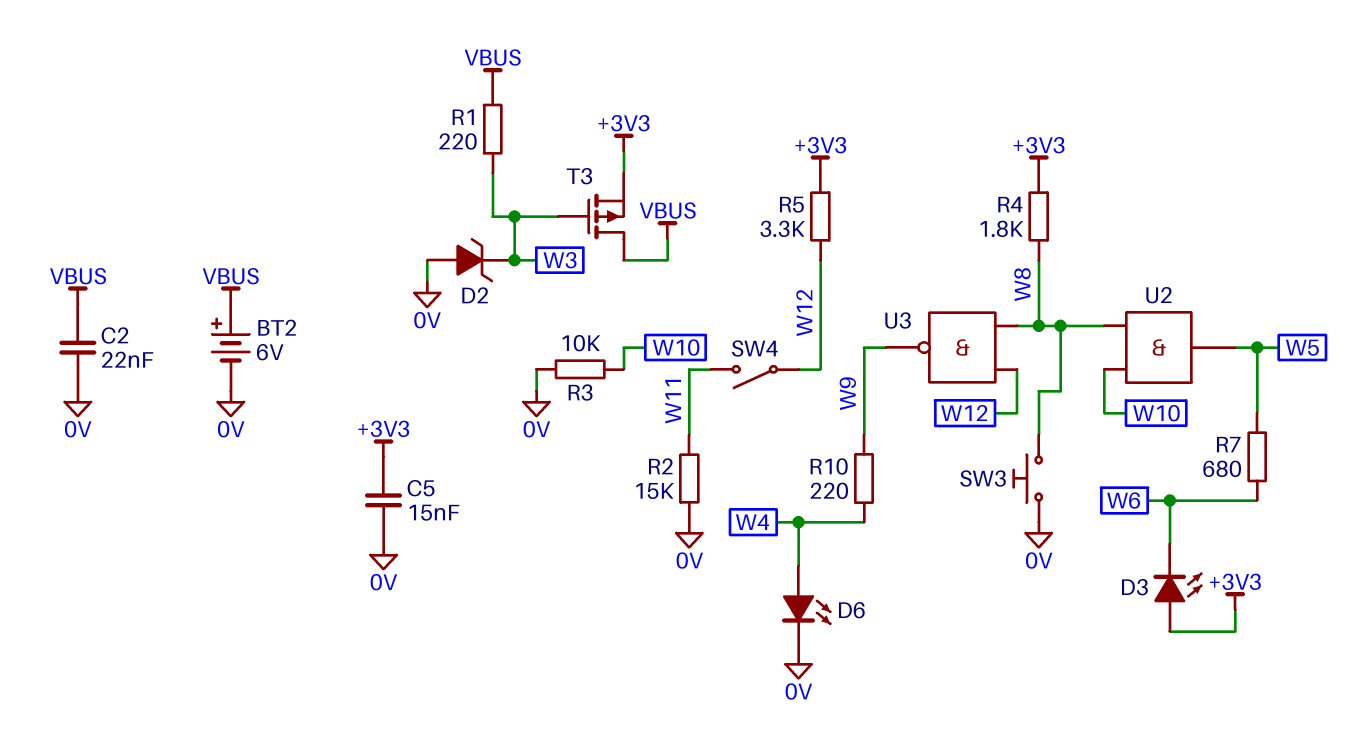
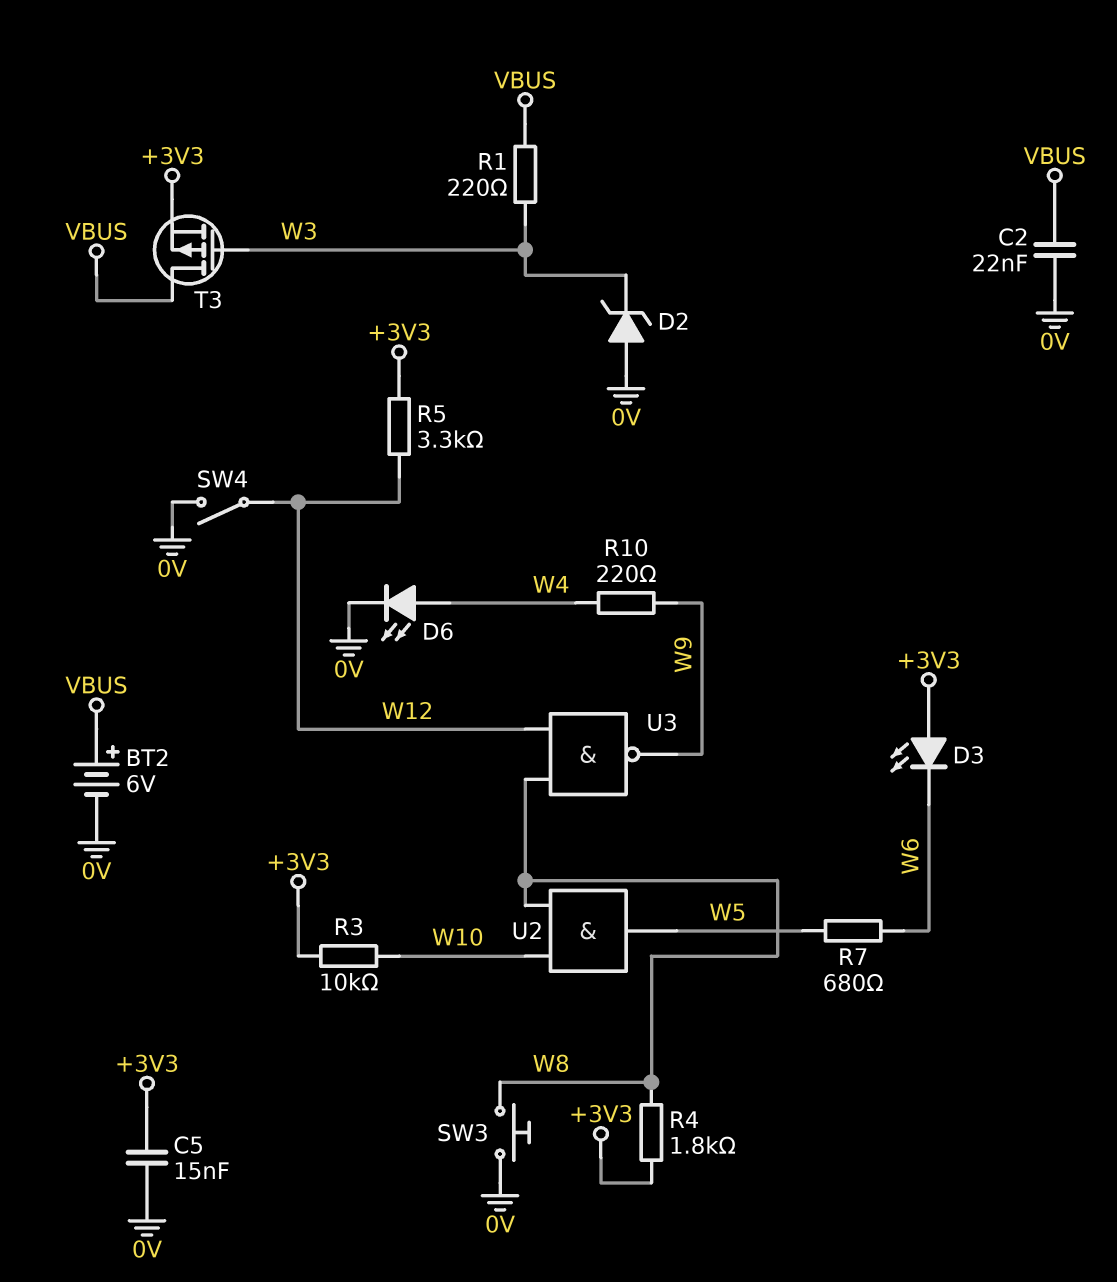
R2: 15k (0V, W11) -> none
R3: 10k (0V, W10) -> 10k (+3V3, W10)
SW4: switch (W11, W12) -> switch (0V, W12)

